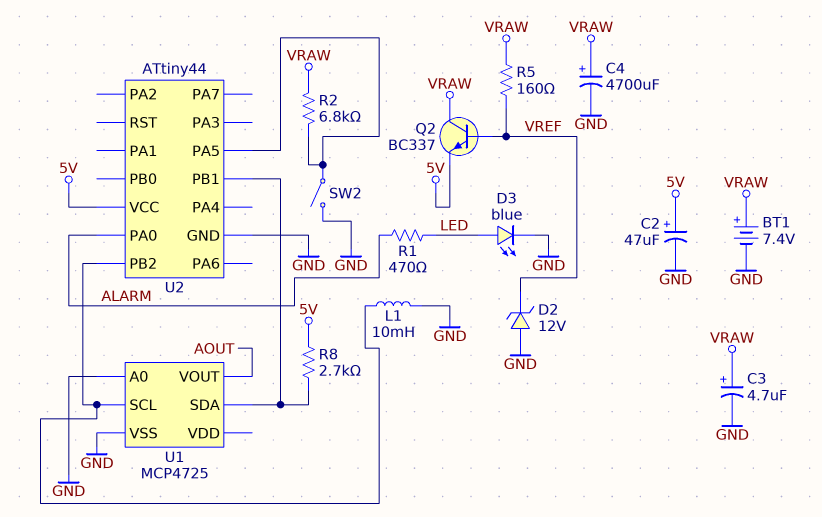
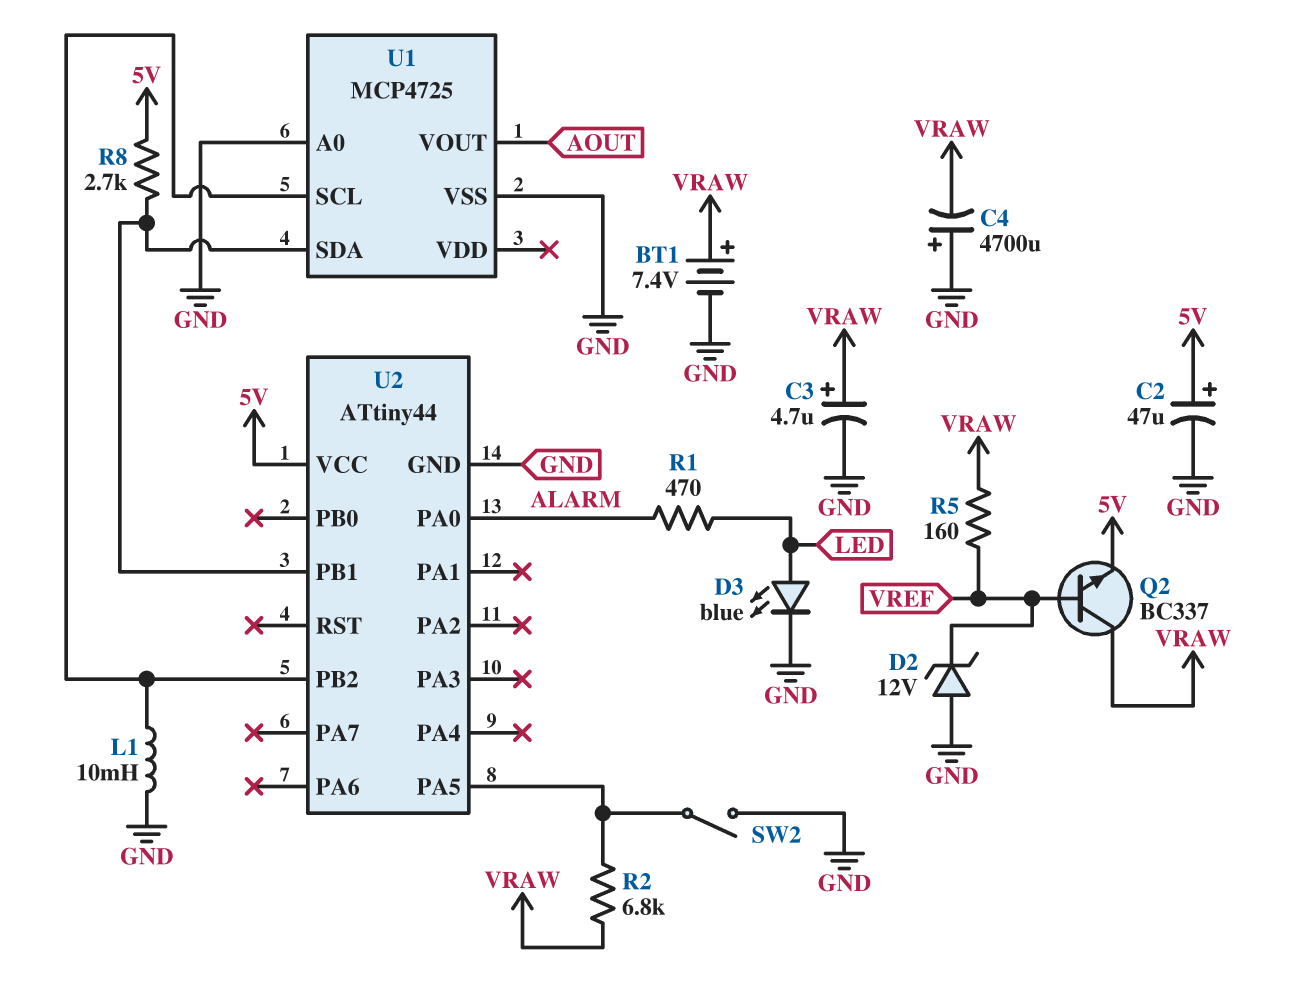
C4: 4700uF (plus VRAW, minus GND) -> 4700uF (plus GND, minus VRAW)

